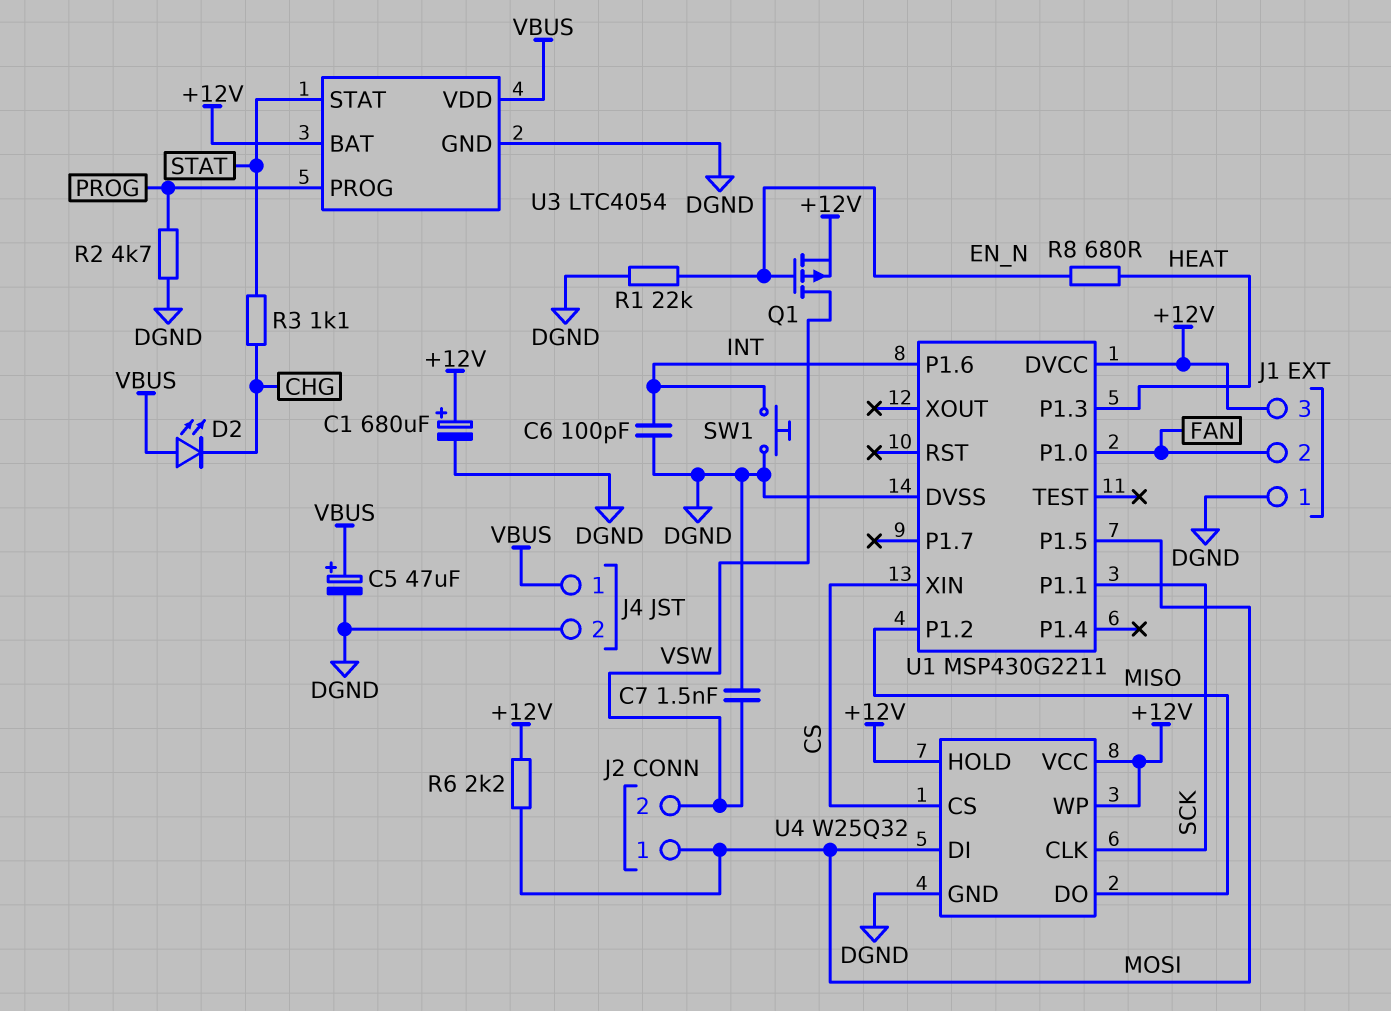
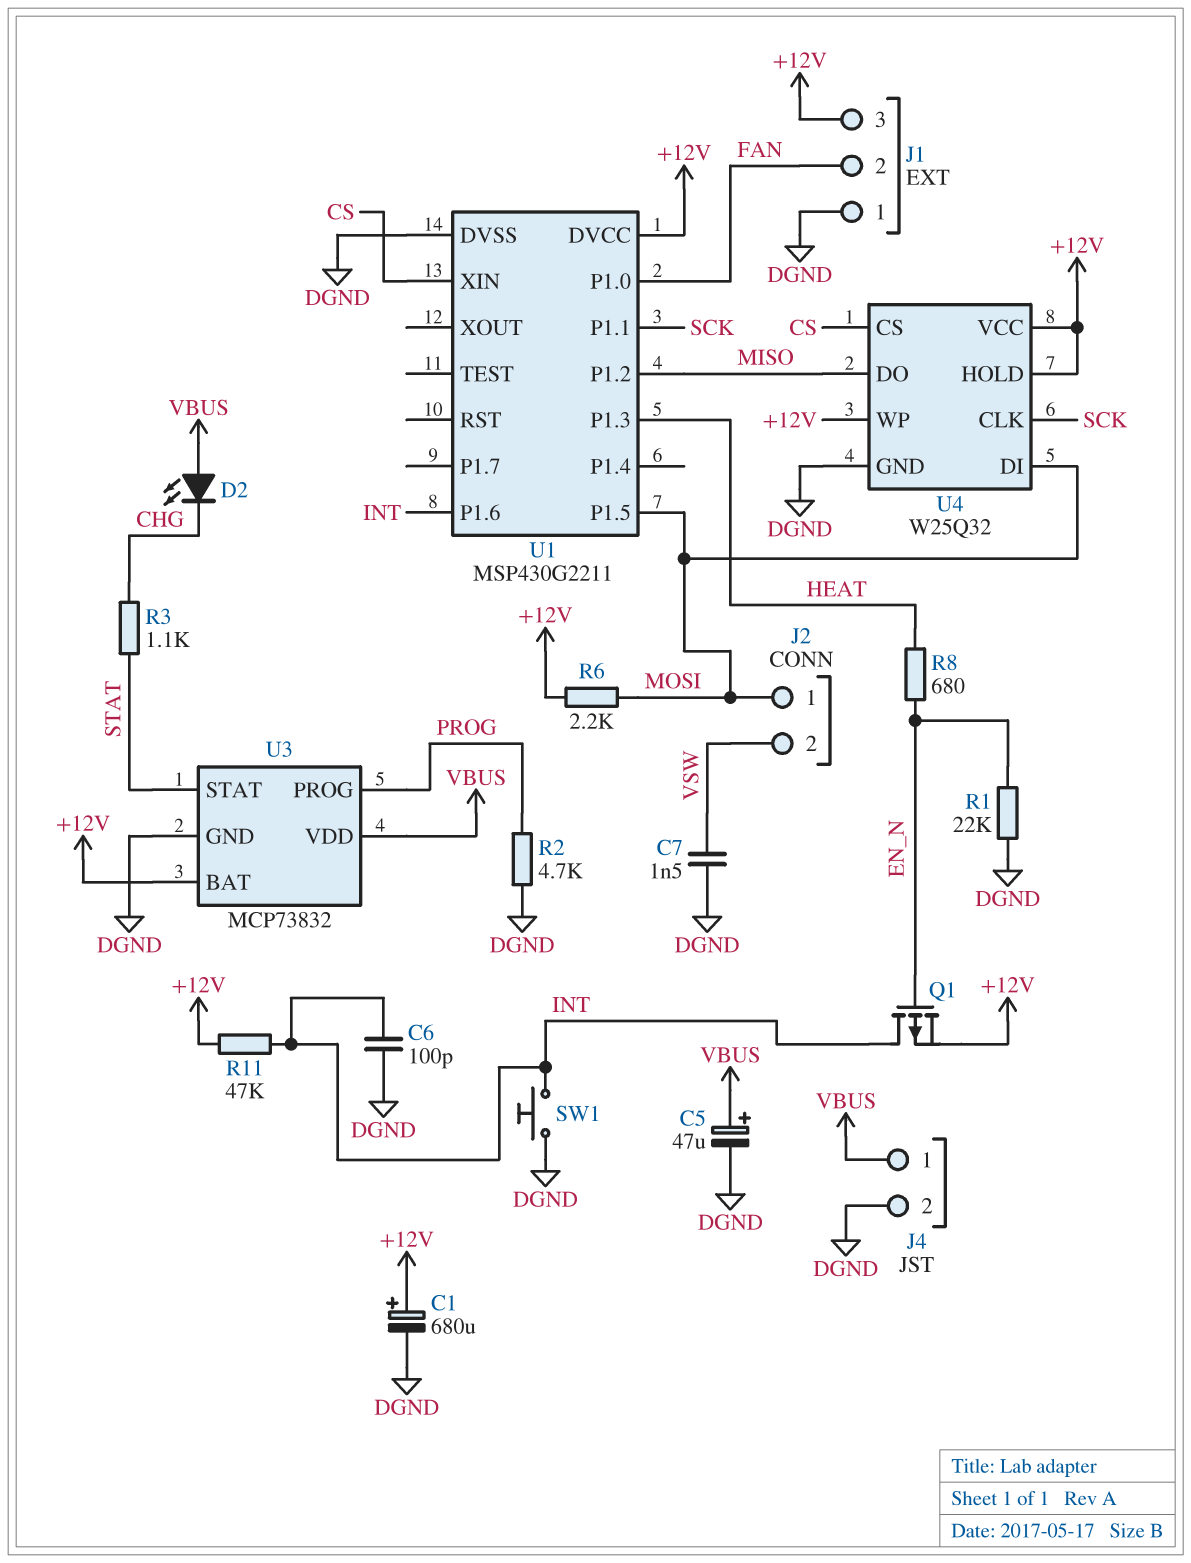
Q1: PMOS (G EN_N, D VSW, S +12V) -> PMOS (G EN_N, D INT, S +12V)
R11: none -> 47k (+12V, INT)
U3: LTC4054 -> MCP73832

